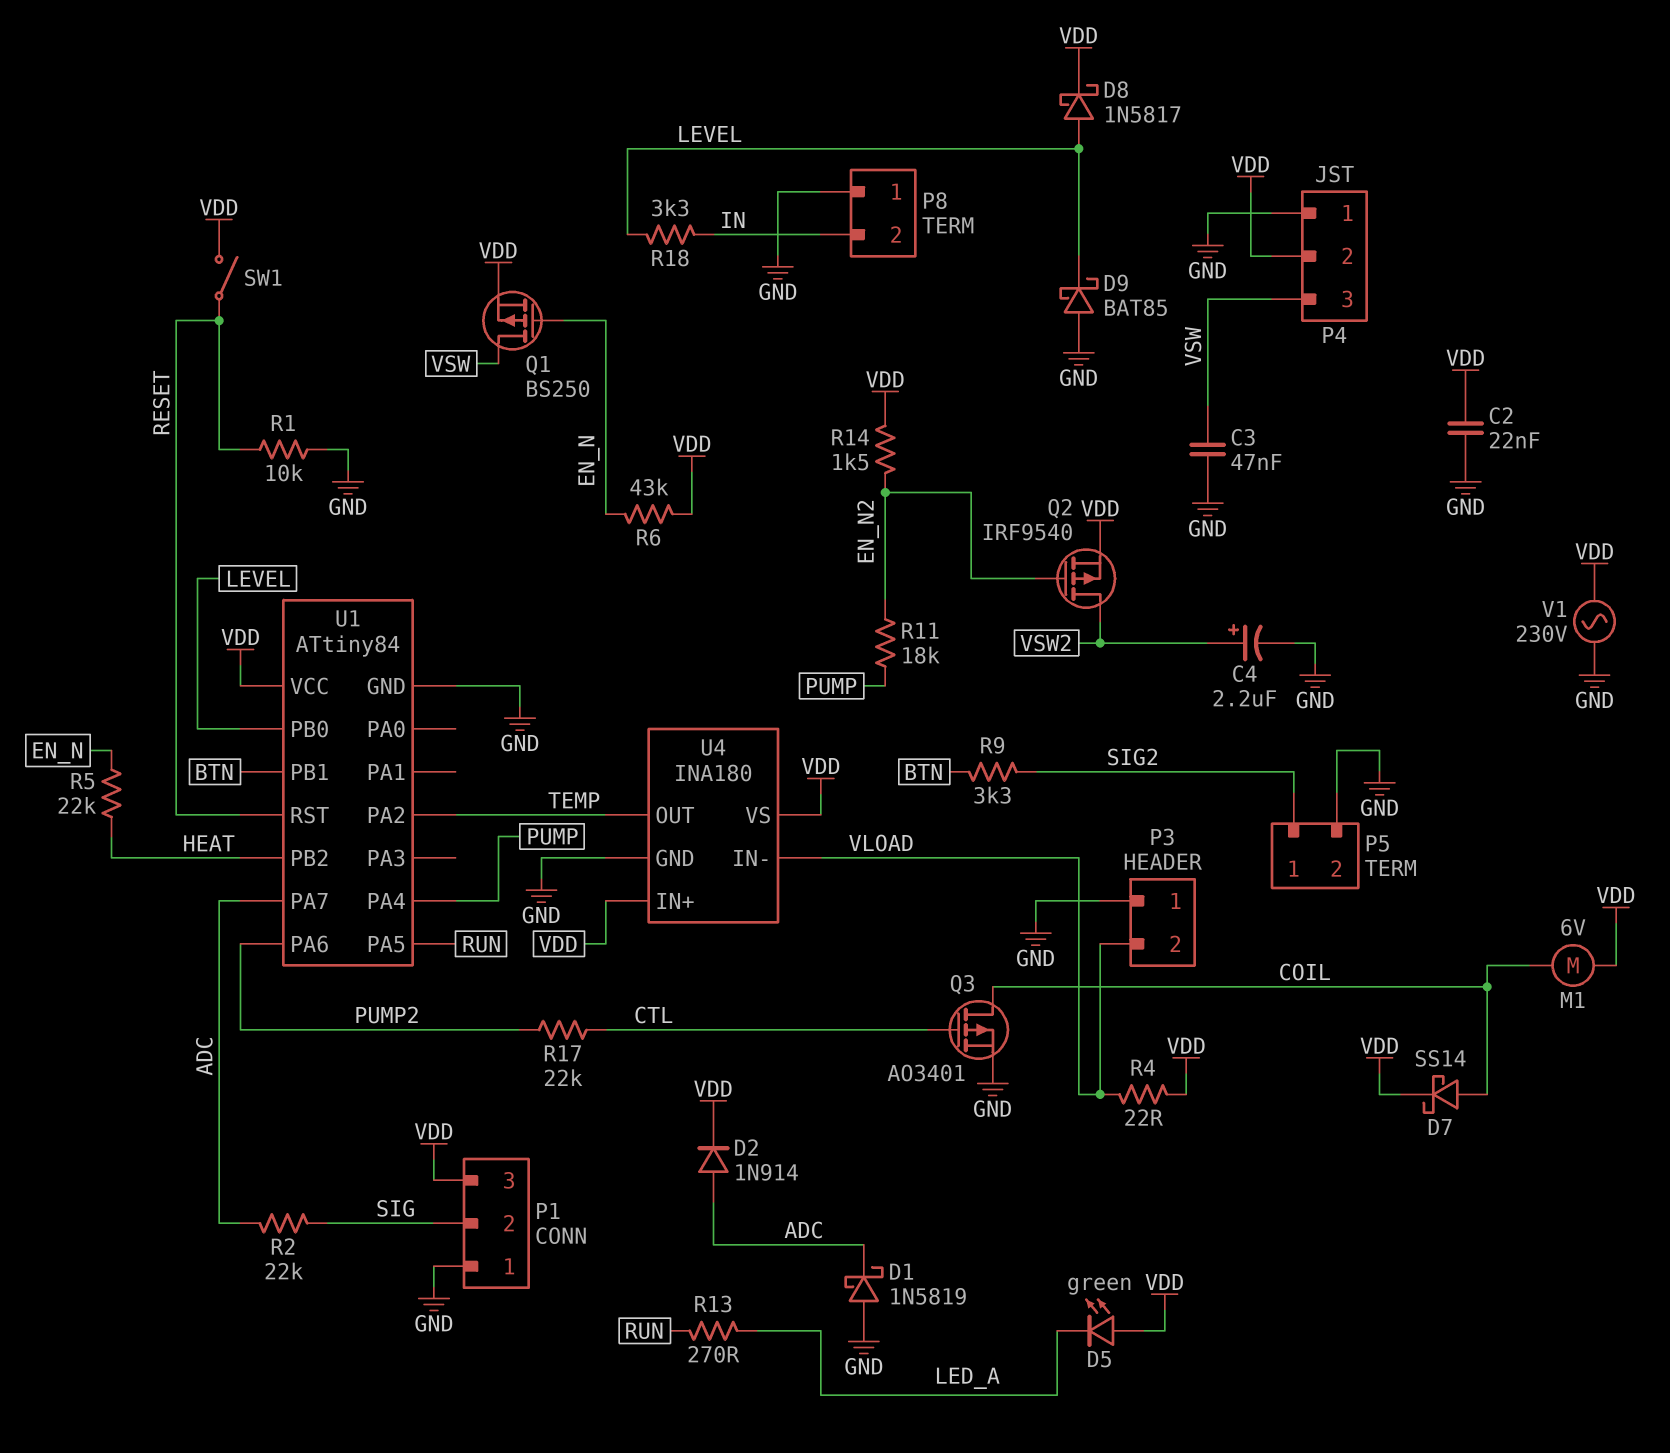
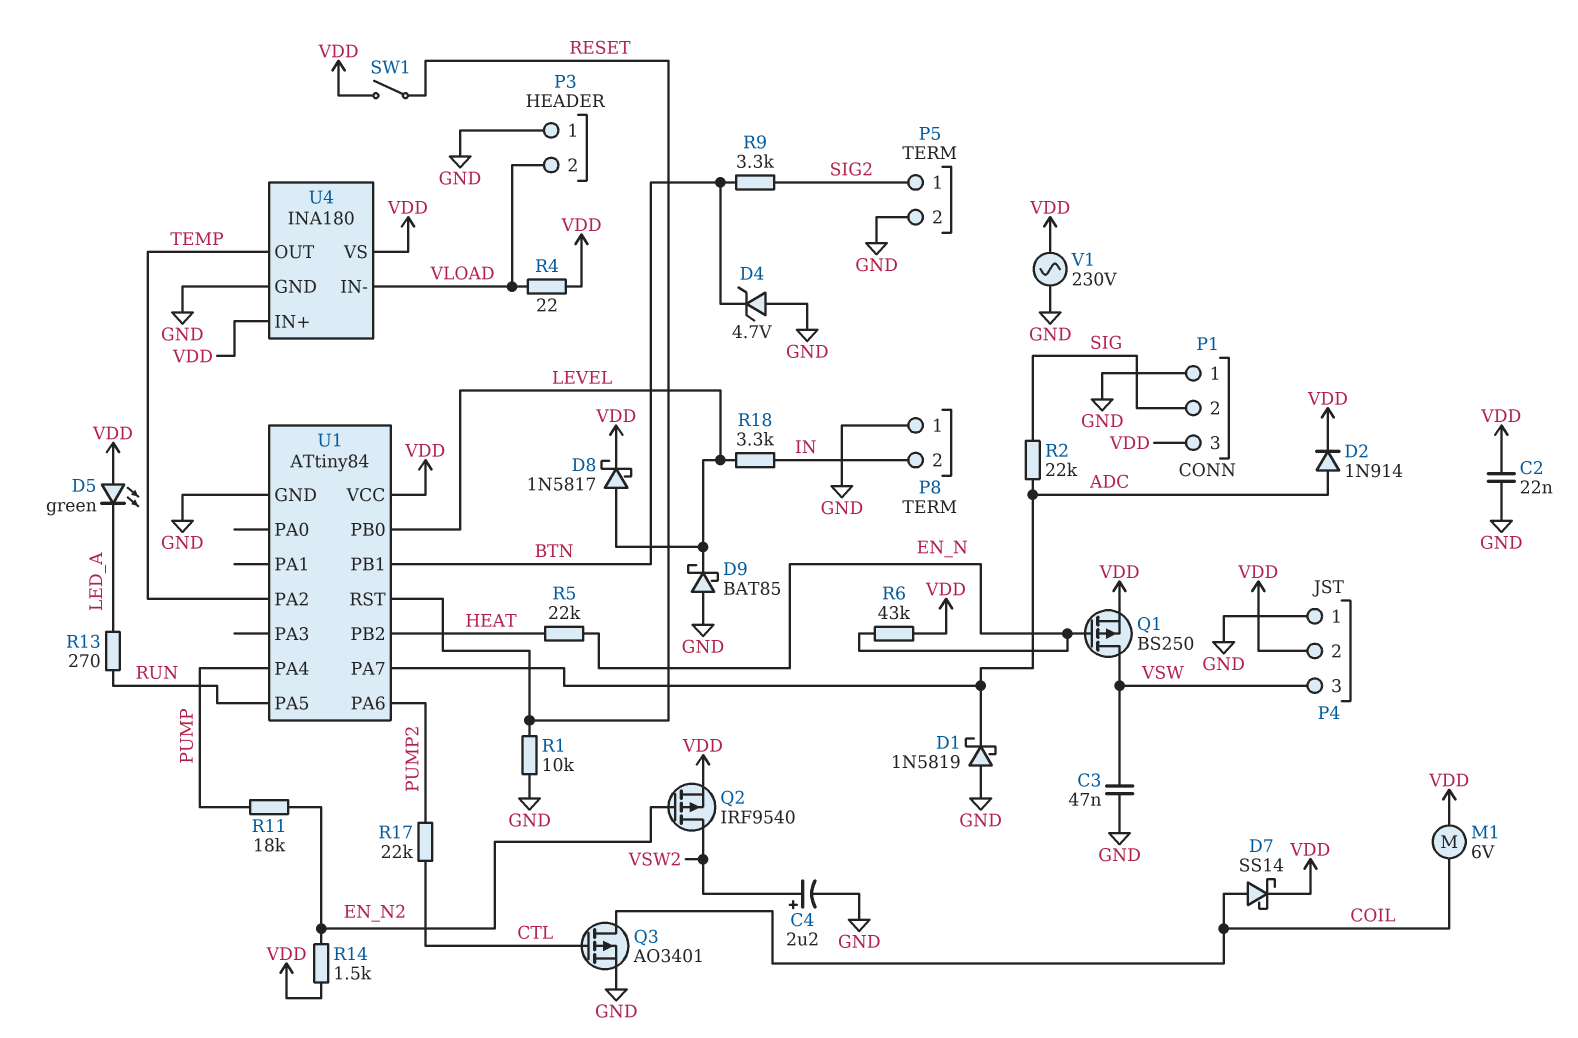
D4: none -> zener 4.7V (A GND, K BTN)

